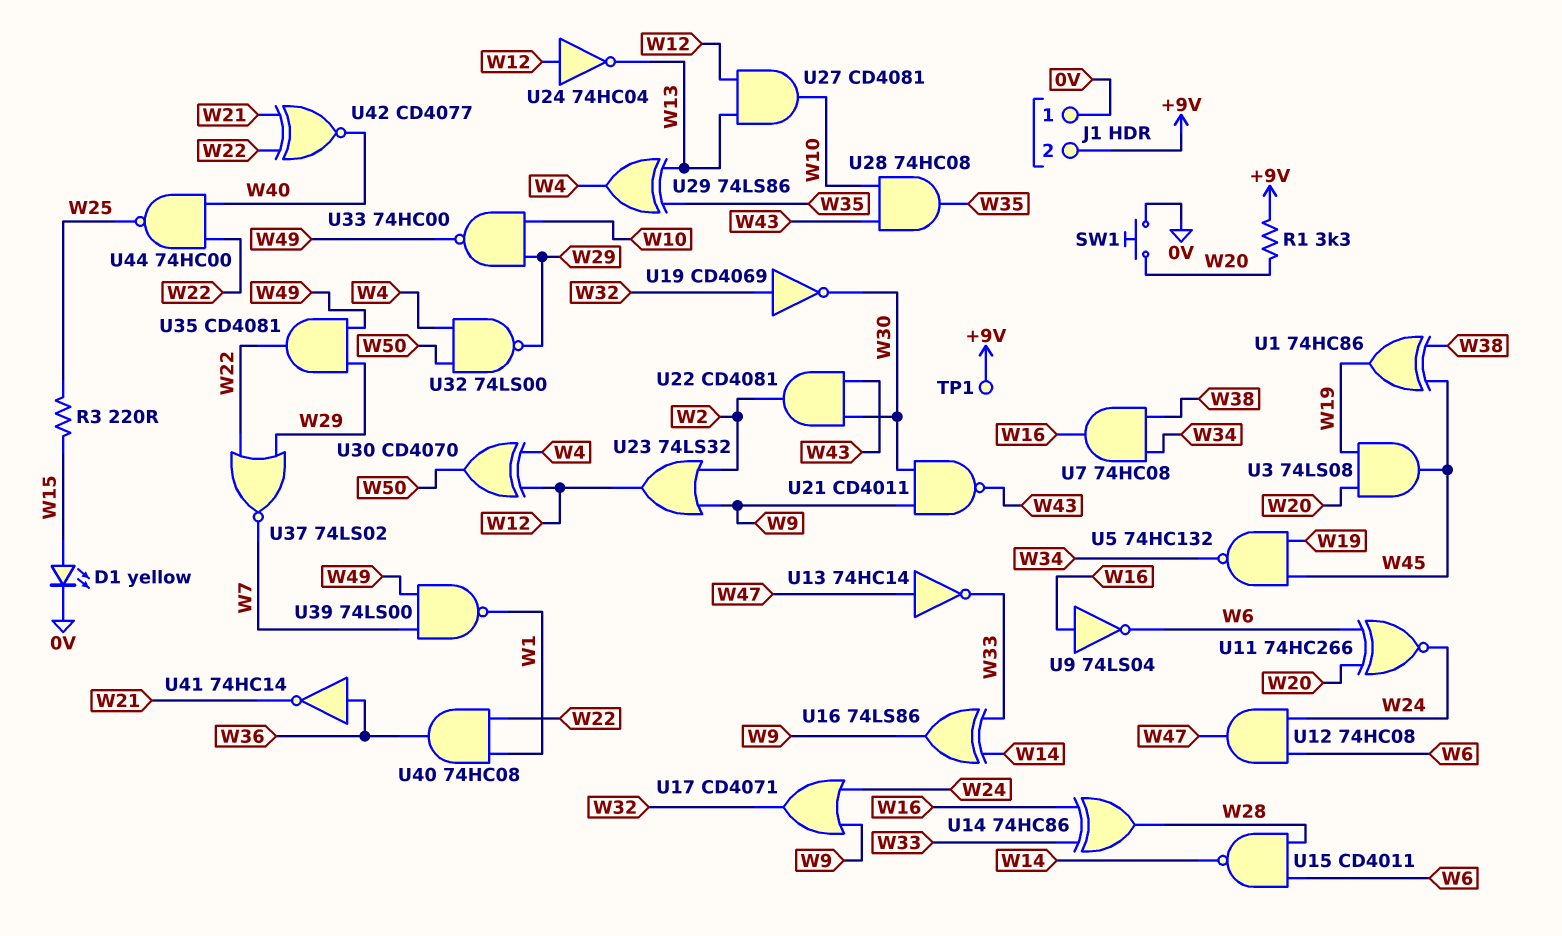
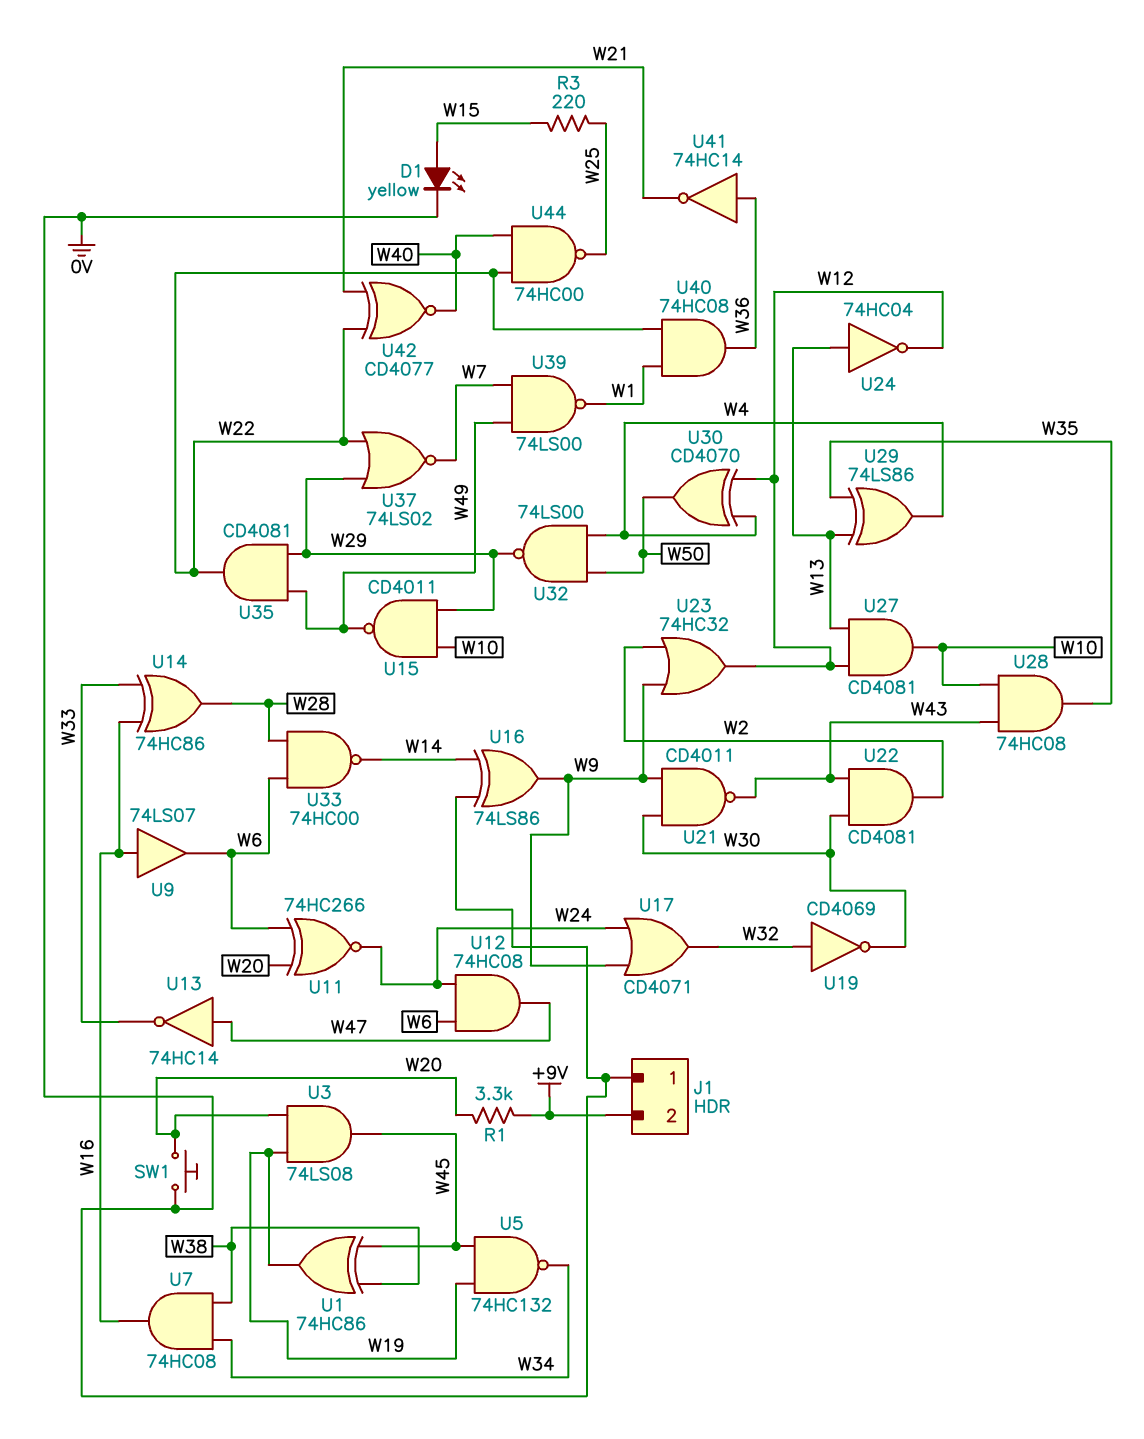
TP1: test point (+9V) -> none
U9: NOT 74LS04 (in W16, out W6) -> buffer 74LS07 (in W16, out W6)
U15: NAND CD4011 (in W6, in W28, out W14) -> NAND CD4011 (in W10, in W29, out W49)
U16: XOR 74LS86 (in W14, in W33, out W9) -> XOR 74LS86 (in 0V, in W14, out W9)
U23: OR 74LS32 (in W2, in W9, out W12) -> OR 74HC32 (in W2, in W9, out W12)
U24: NOT 74HC04 (in W12, out W13) -> NOT 74HC04 (in W13, out W12)
U33: NAND 74HC00 (in W10, in W29, out W49) -> NAND 74HC00 (in W6, in W28, out W14)

